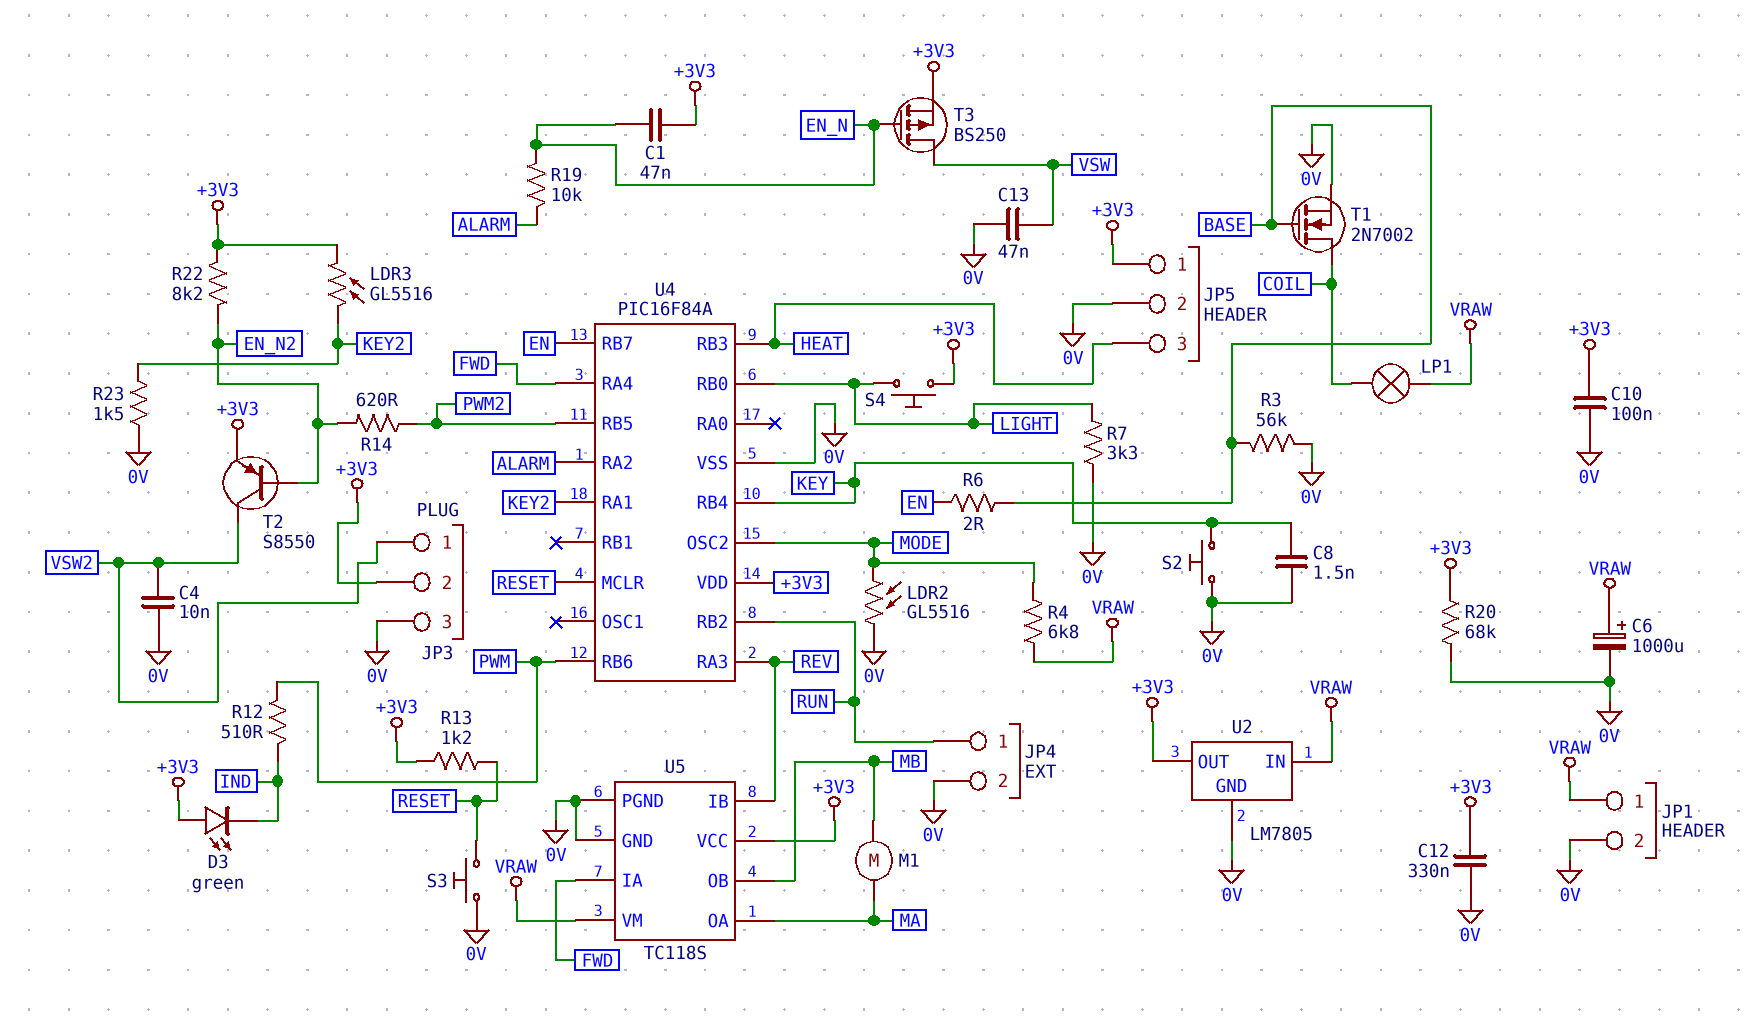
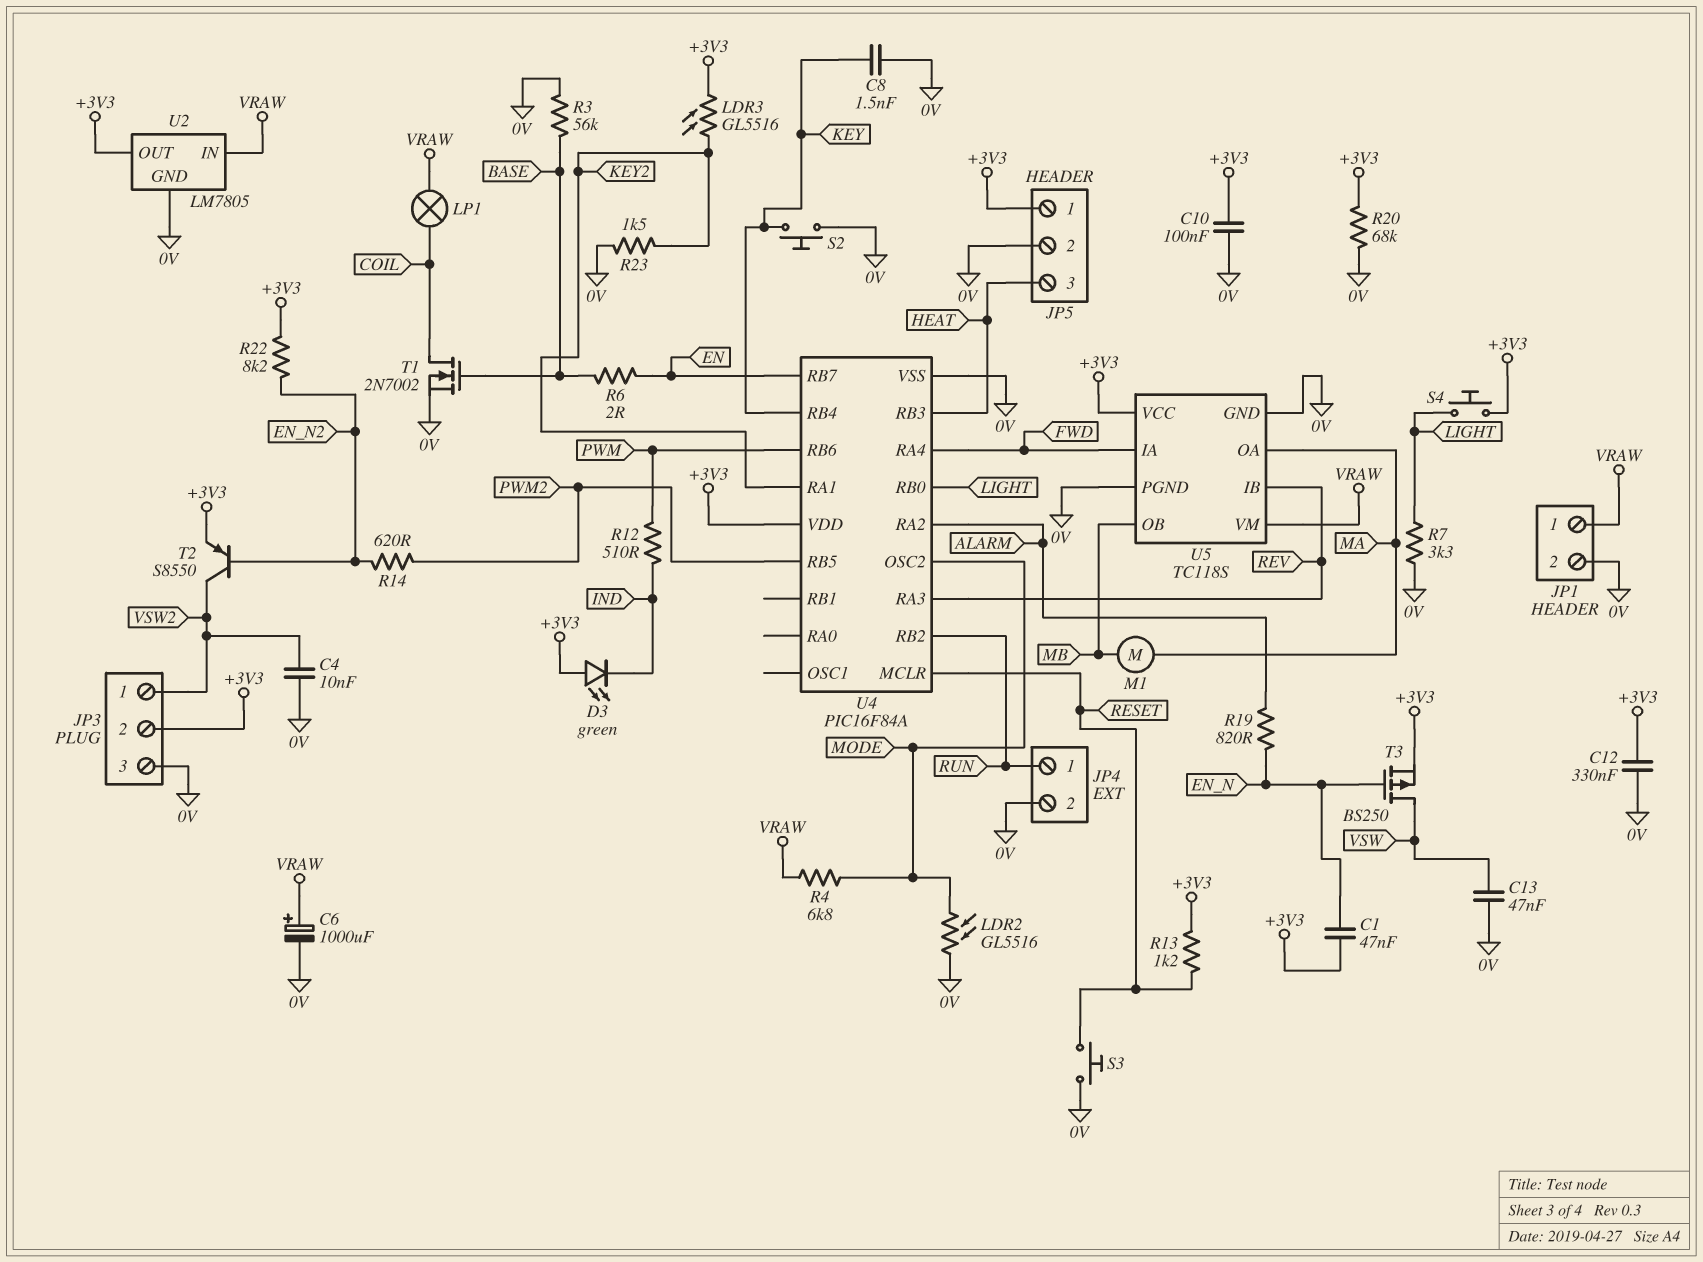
R19: 10k (ALARM, EN_N) -> 820 (ALARM, EN_N)

